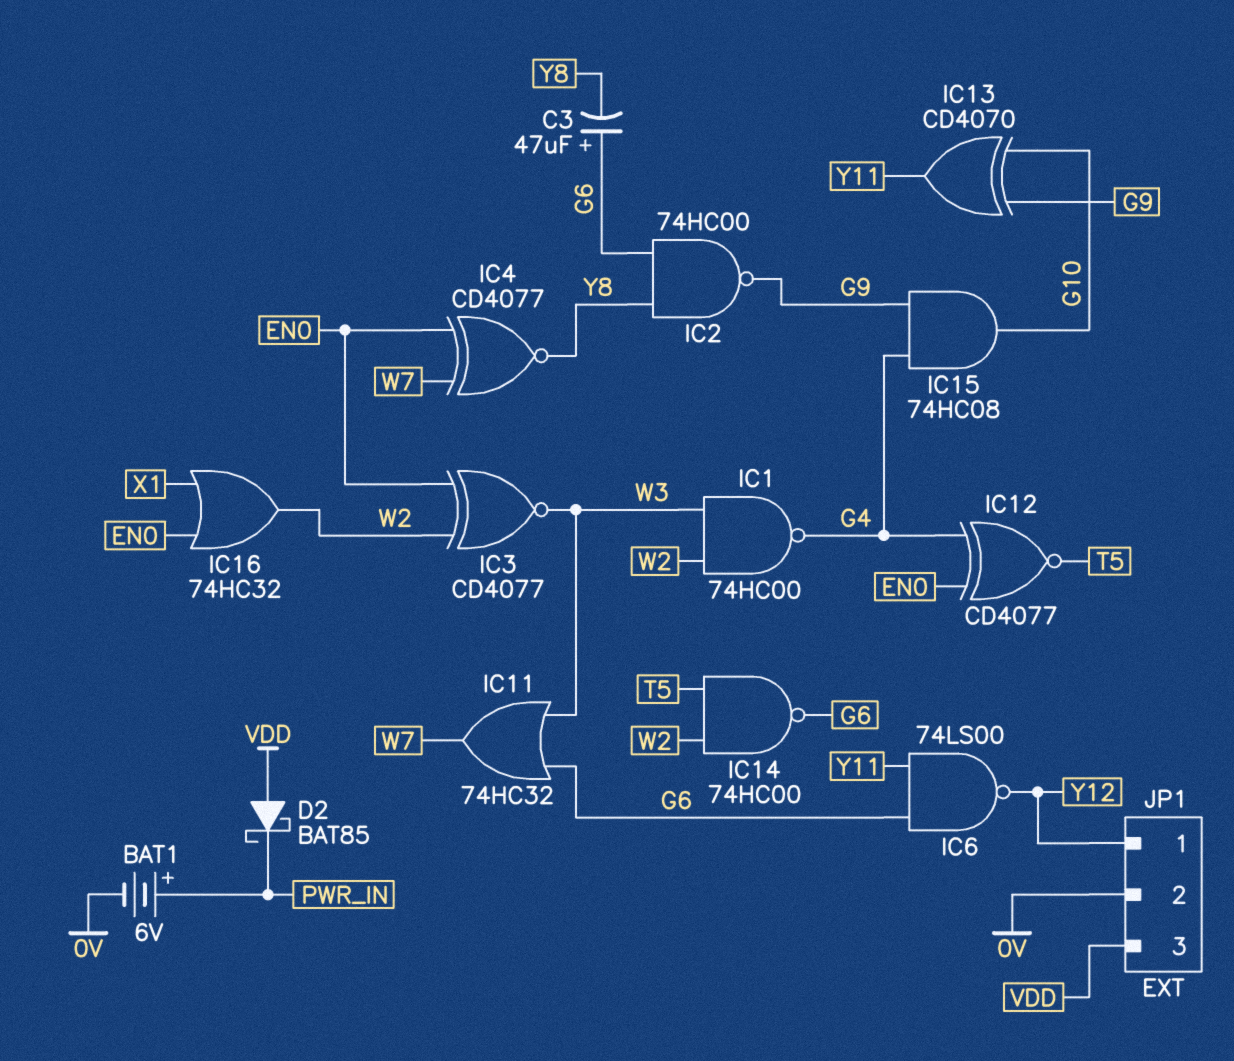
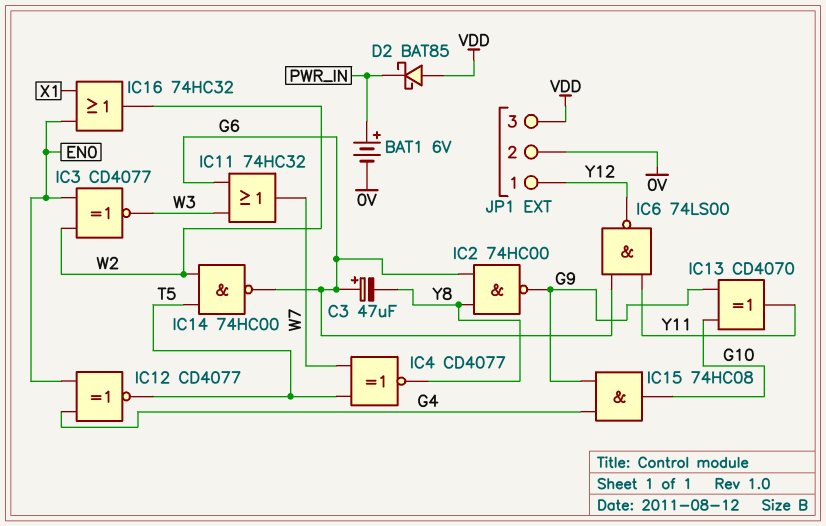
IC1: NAND 74HC00 (in W2, in W3, out G4) -> none
IC4: XNOR CD4077 (in EN0, in W7, out Y8) -> XNOR CD4077 (in T5, in W7, out Y8)

